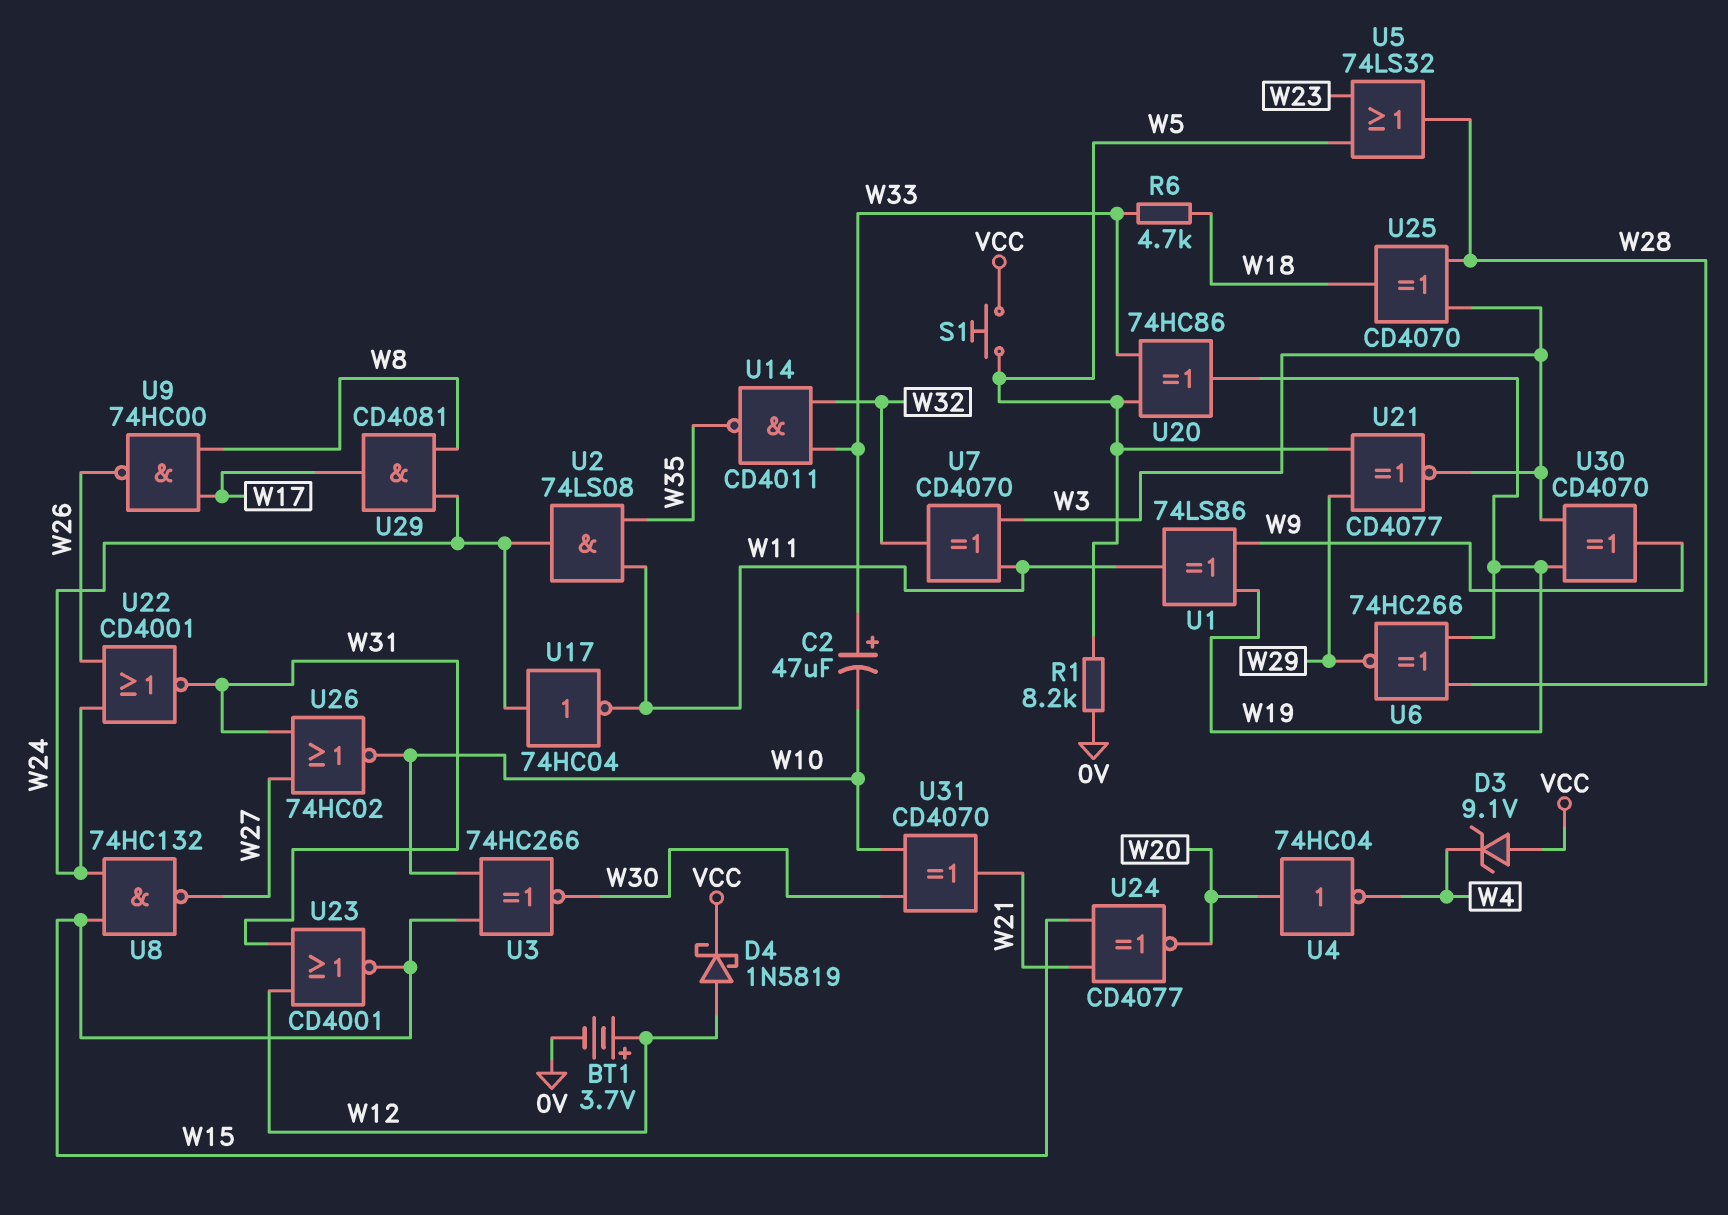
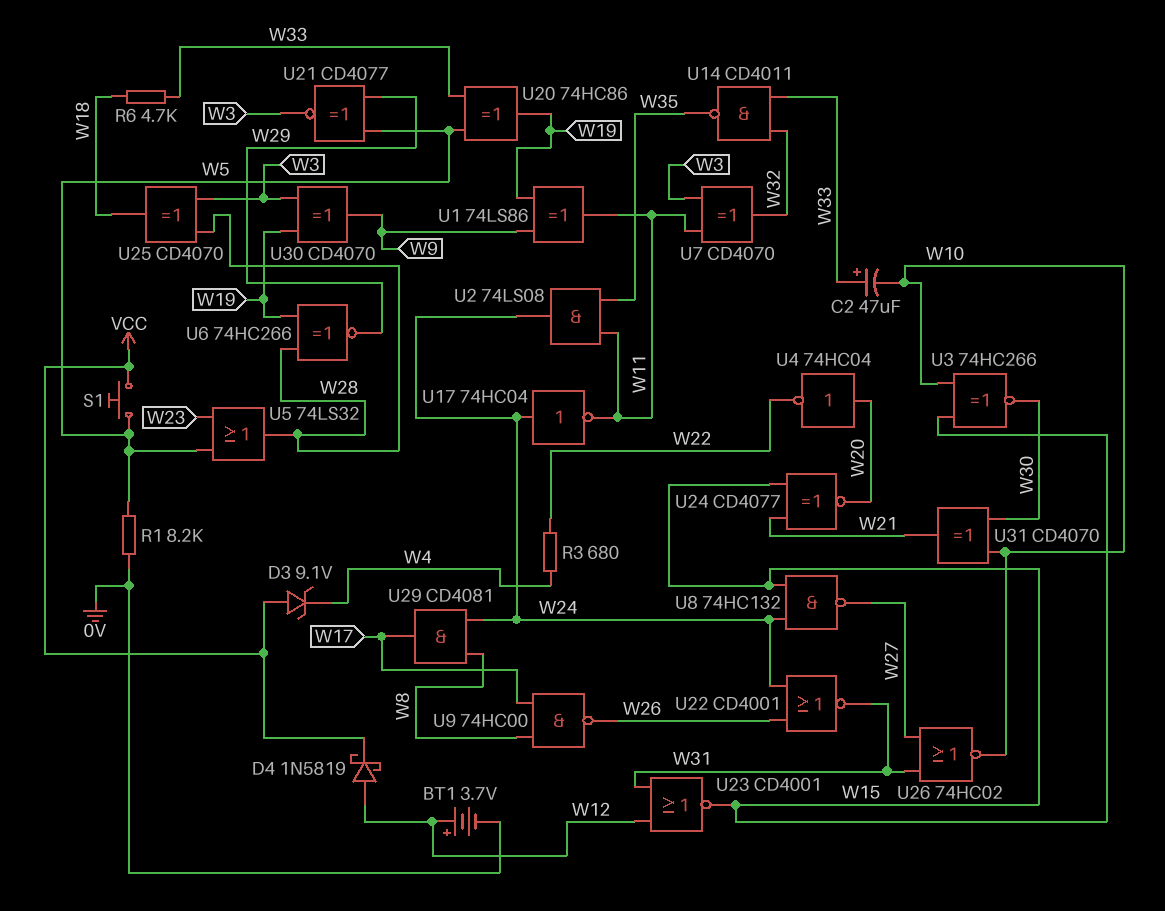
R3: none -> 680 (W4, W22)
U4: NOT 74HC04 (in W20, out W4) -> NOT 74HC04 (in W20, out W22)

